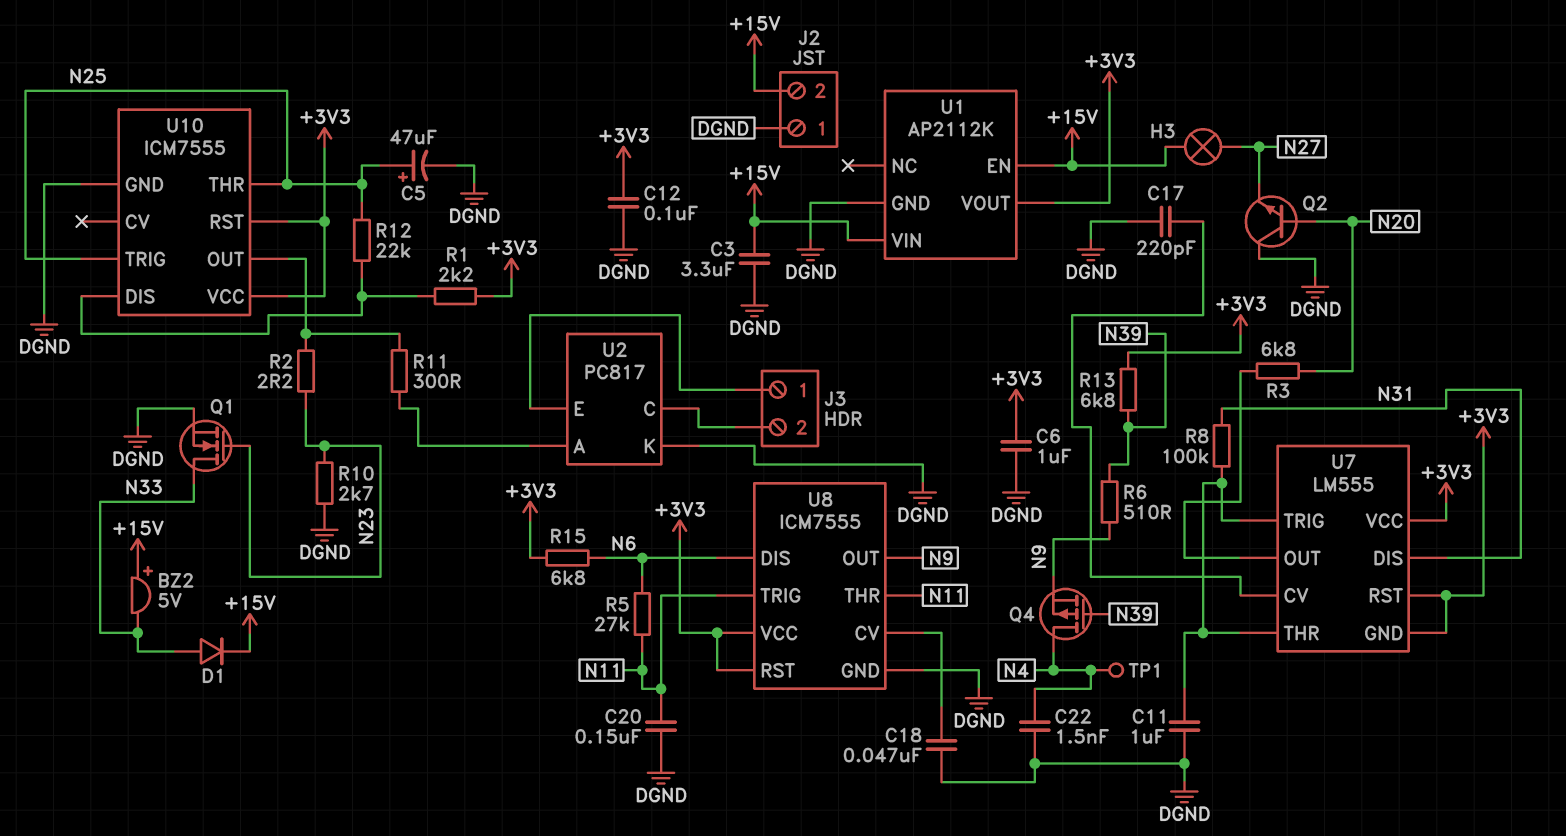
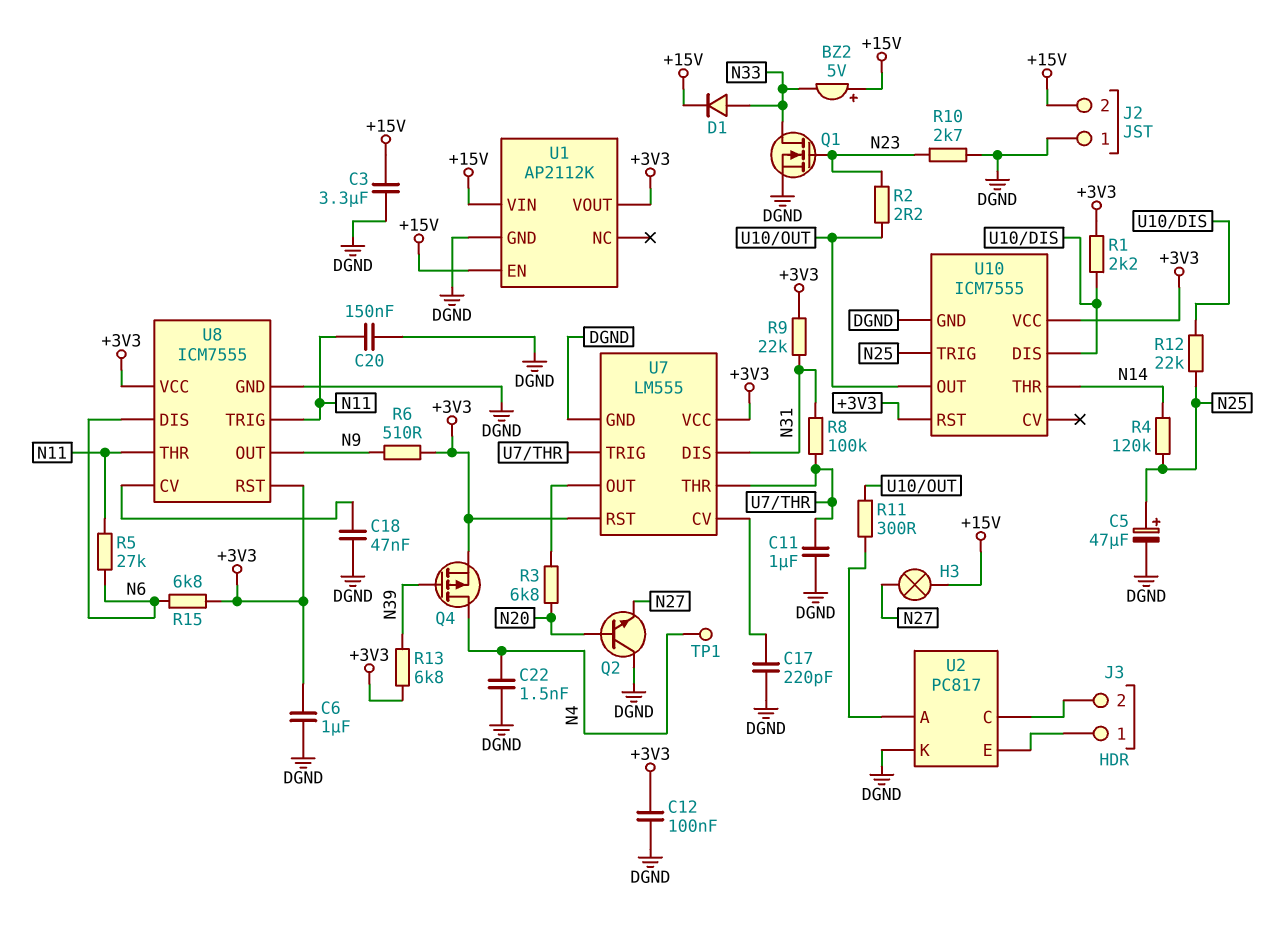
Q4: PMOS (G N39, D N4, S N9) -> PMOS (G N39, D N4, S +3V3)
R4: none -> 120k (N14, N25)
R6: 510 (N9, N39) -> 510 (+3V3, N9)
R9: none -> 22k (+3V3, N31)
U7 pin GND: +3V3 -> DGND
U10 pin THR: N25 -> N14

